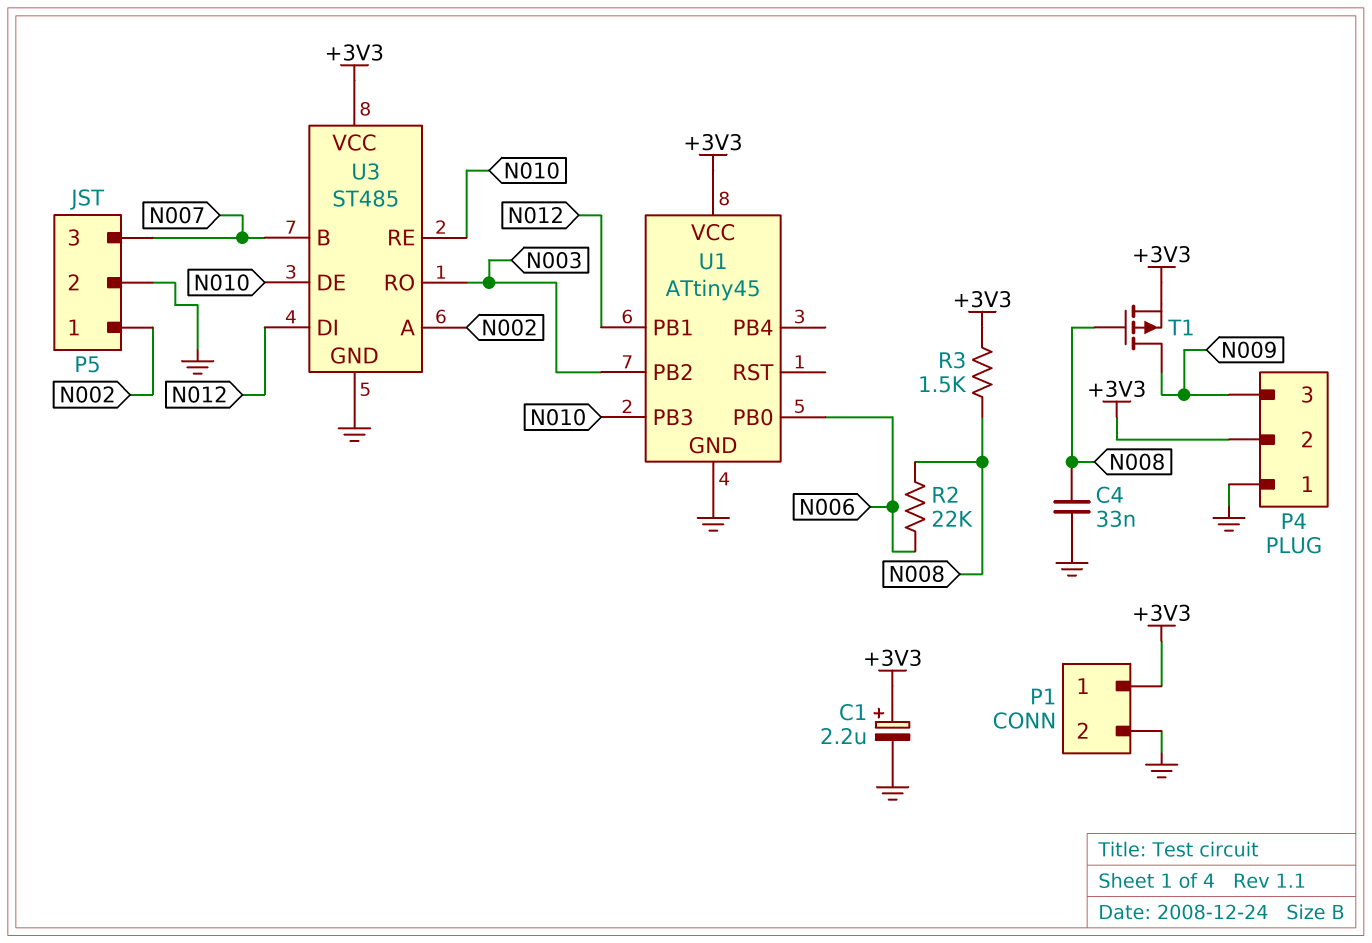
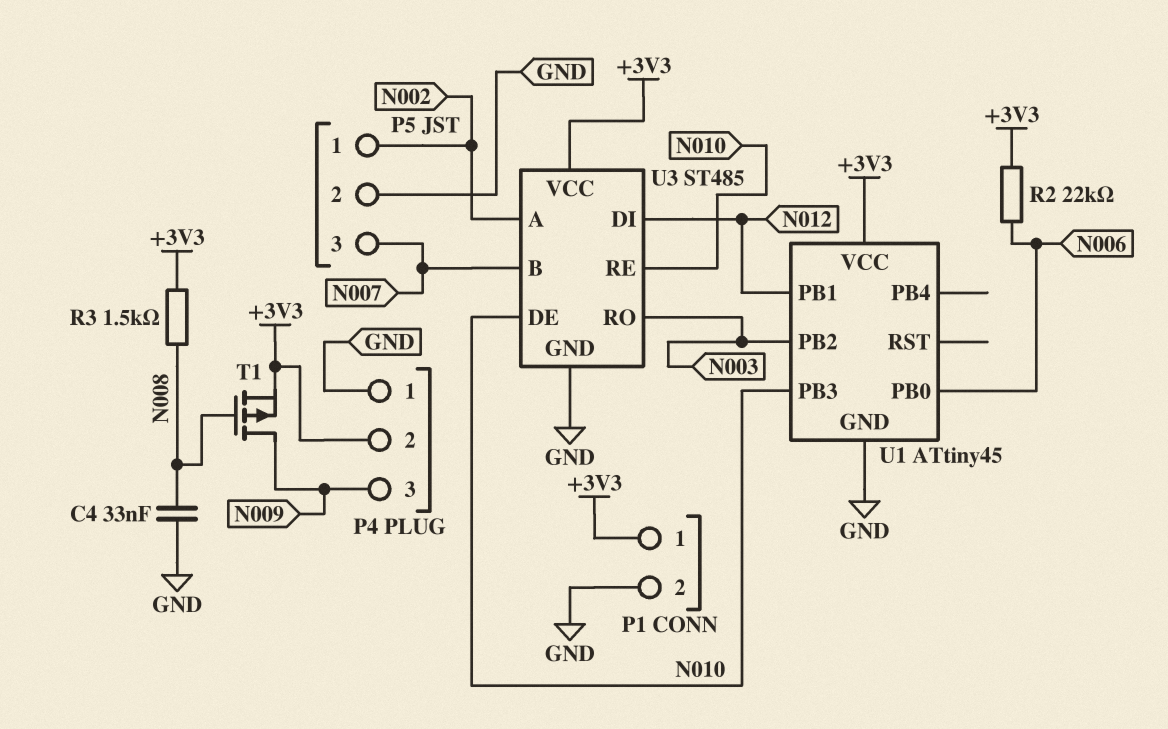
C1: 2.2uF (plus +3V3, minus GND) -> none
R2: 22k (N006, N008) -> 22k (+3V3, N006)

